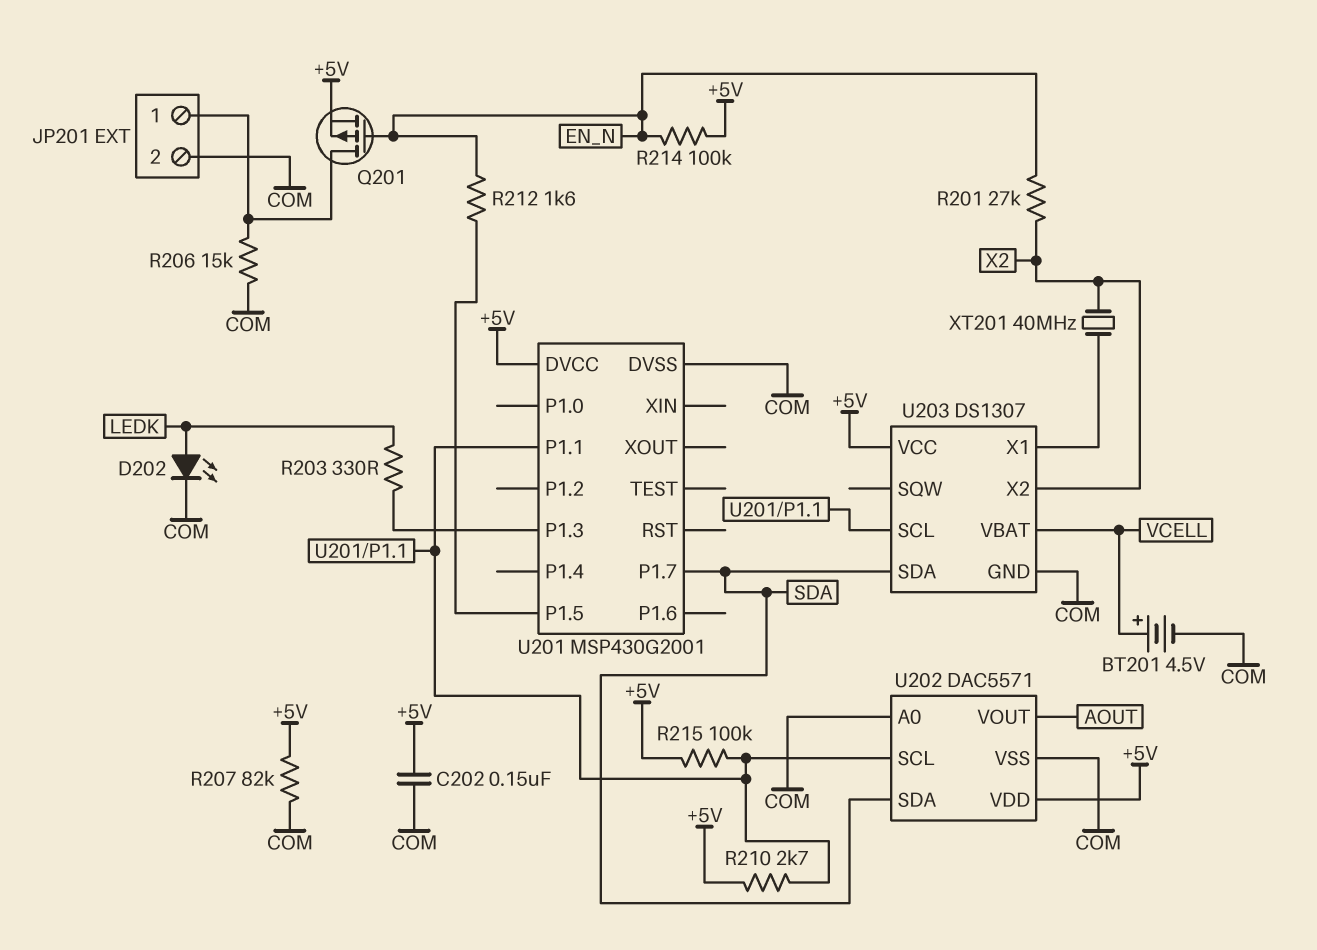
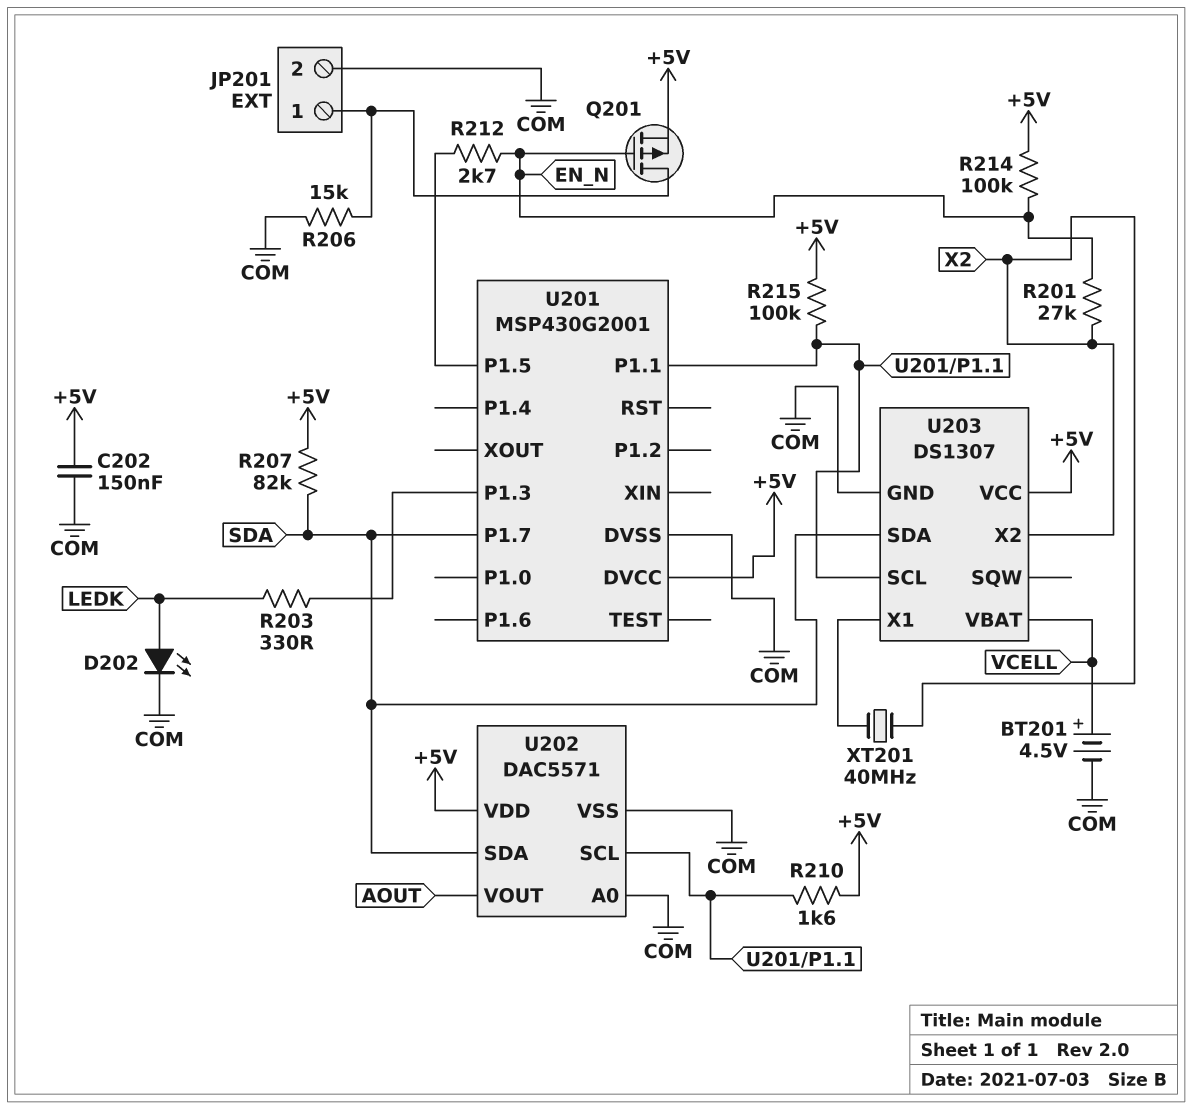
R207: 82k (+5V, COM) -> 82k (+5V, SDA)
R210: 2.7k (+5V, U201/P1.1) -> 1.6k (+5V, U201/P1.1)
R212: 1.6k (EN_N, U201/P1.5) -> 2.7k (EN_N, U201/P1.5)

